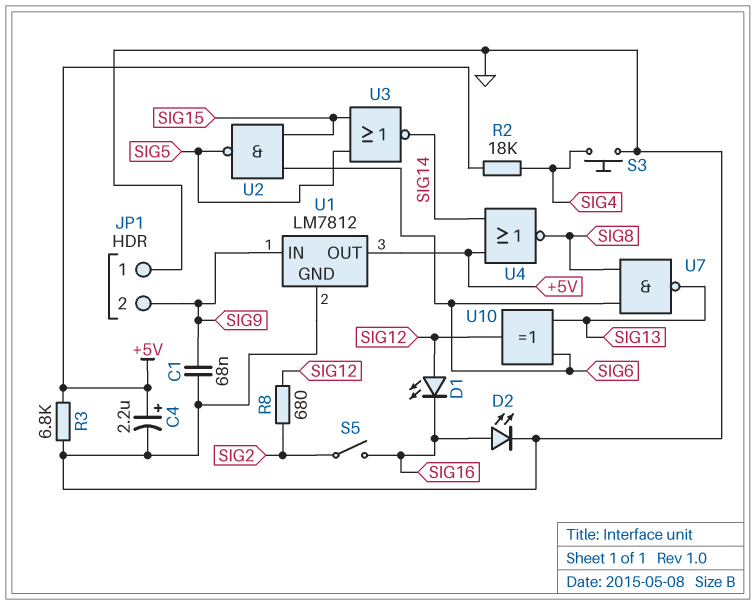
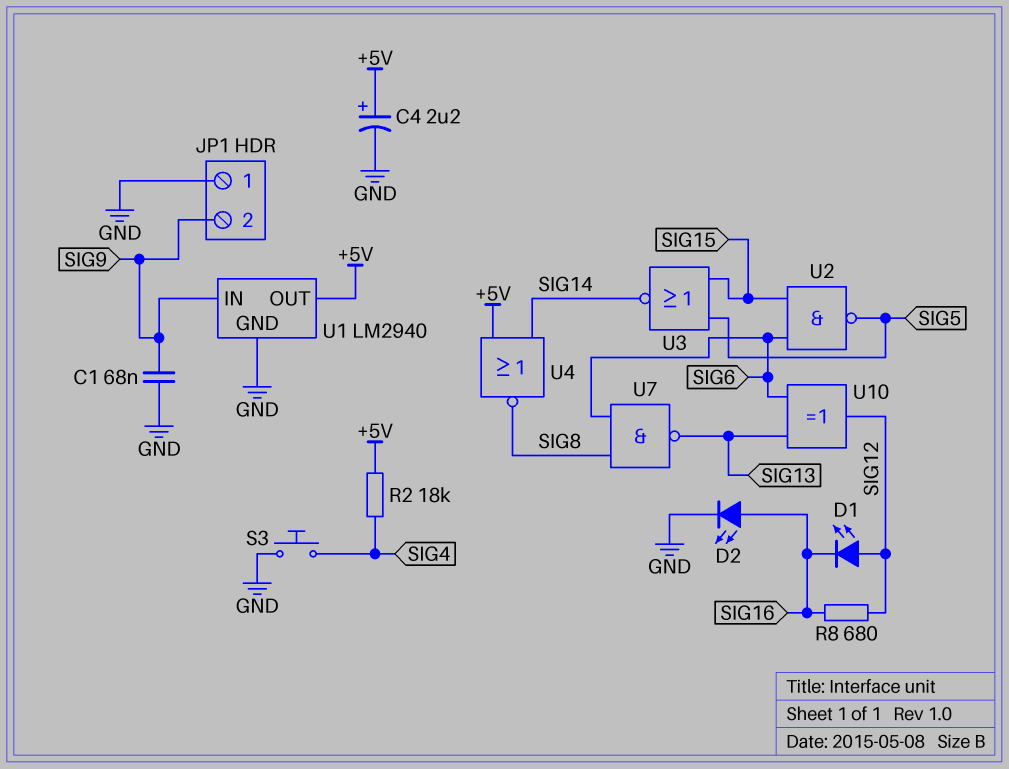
R3: 6.8k (+5V, GND) -> none
R8: 680 (SIG2, SIG12) -> 680 (SIG12, SIG16)
S5: switch (SIG2, SIG16) -> none
U1: LM7812 -> LM2940

